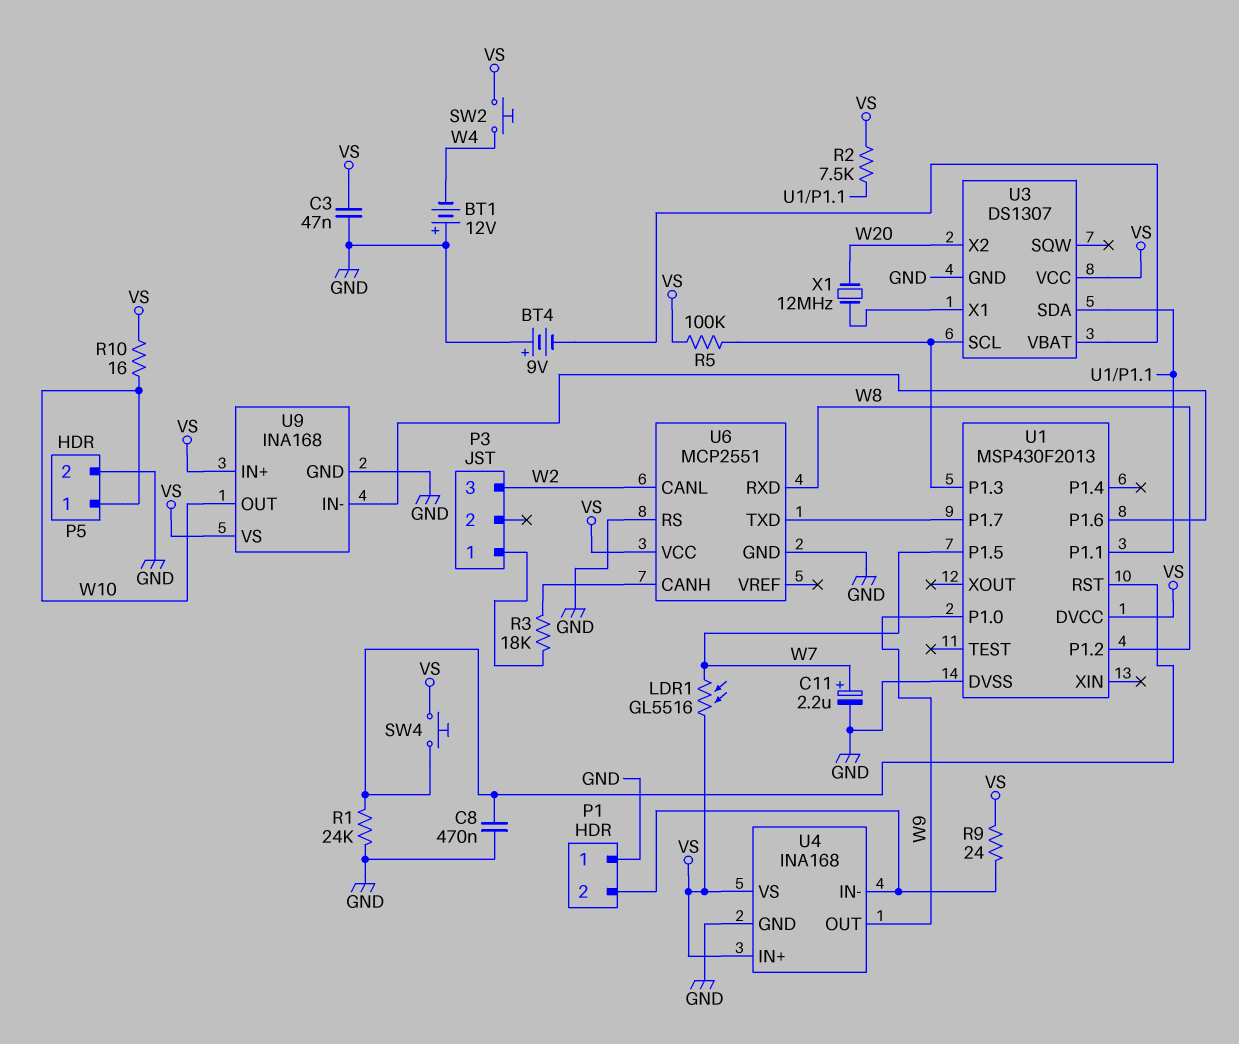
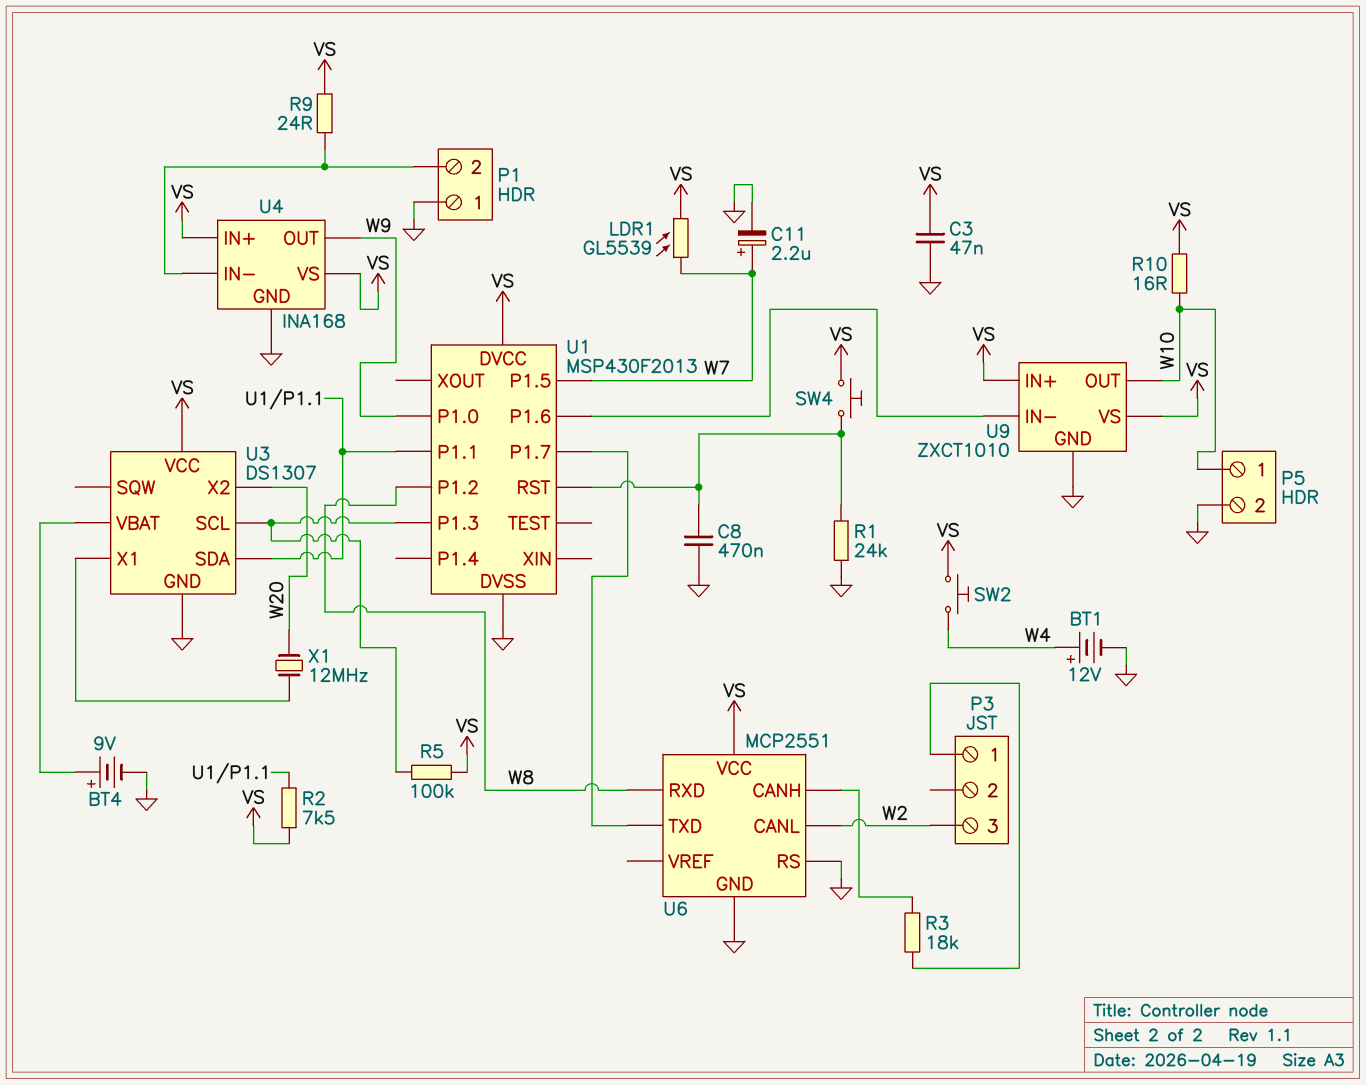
BT1: 12V (plus GND, minus W4) -> 12V (plus W4, minus GND)
BT4: 9V (plus GND, minus U3/VBAT) -> 9V (plus U3/VBAT, minus GND)
LDR1: GL5516 (VS, W7) -> GL5539 (VS, W7)
U9: INA168 -> ZXCT1010

